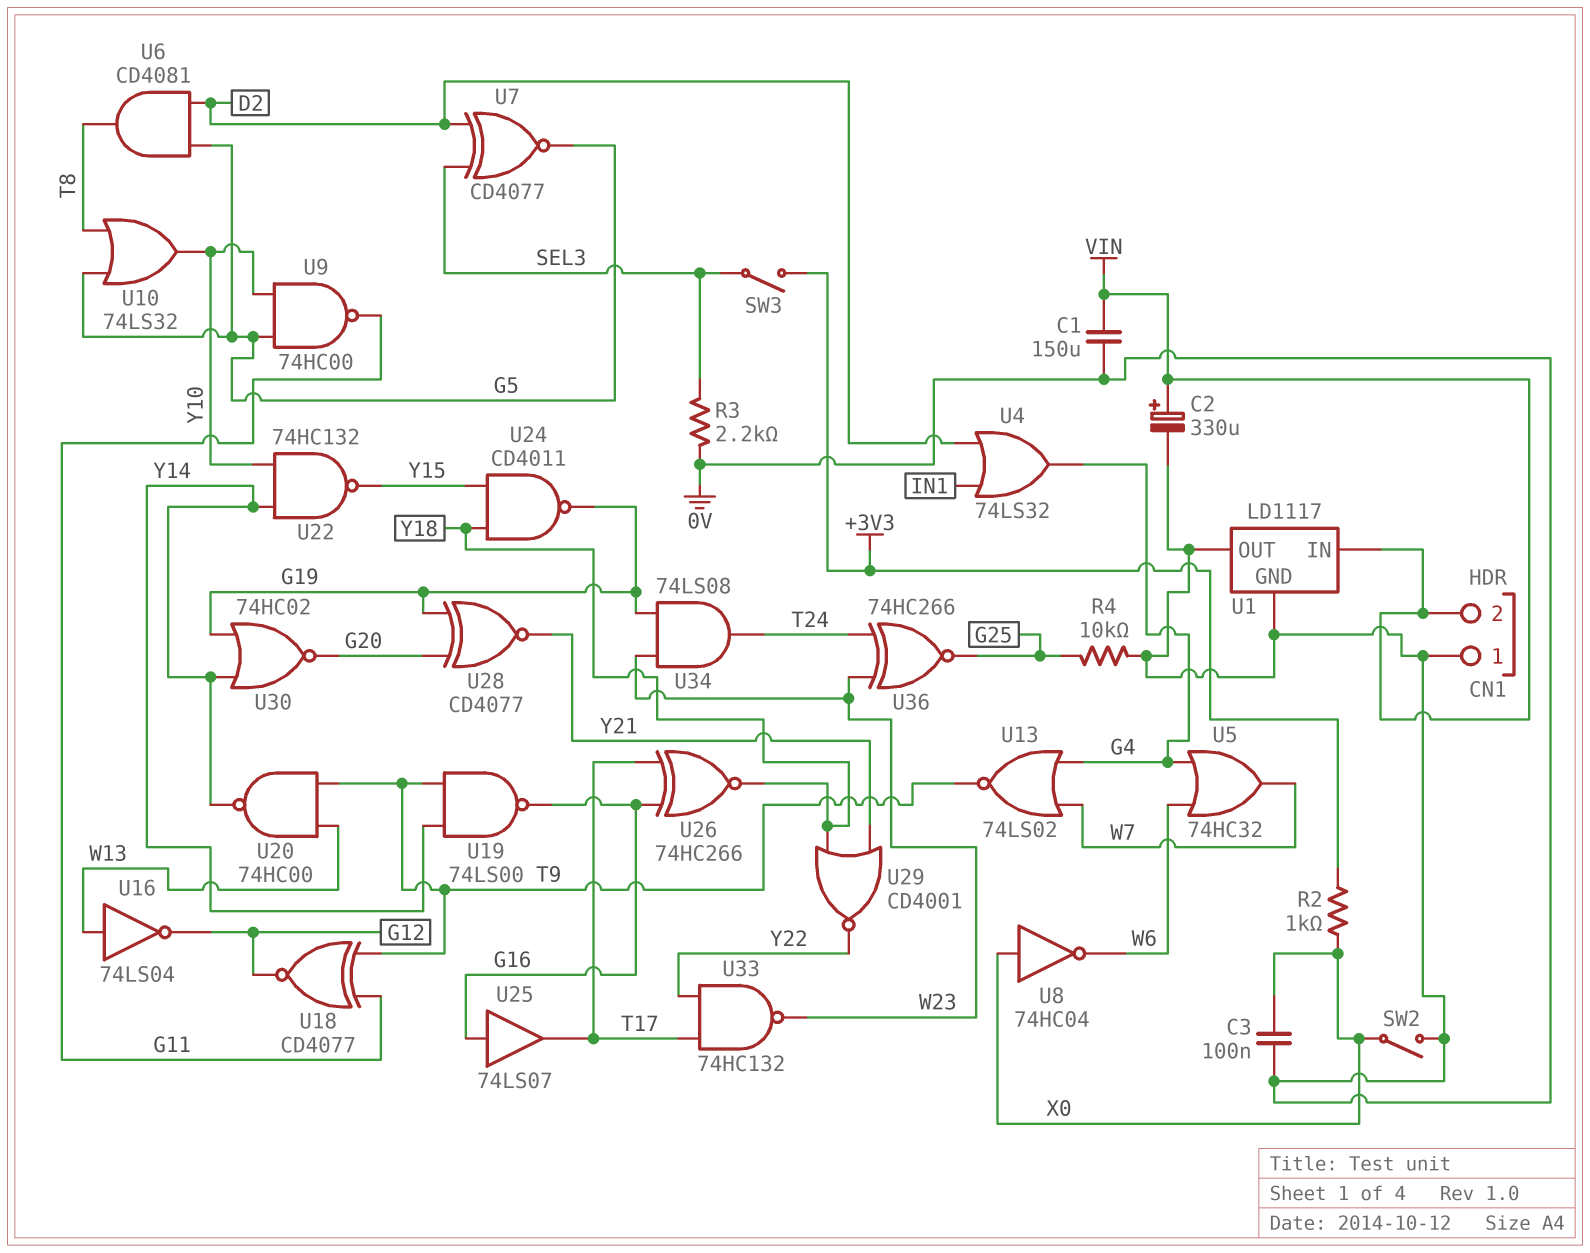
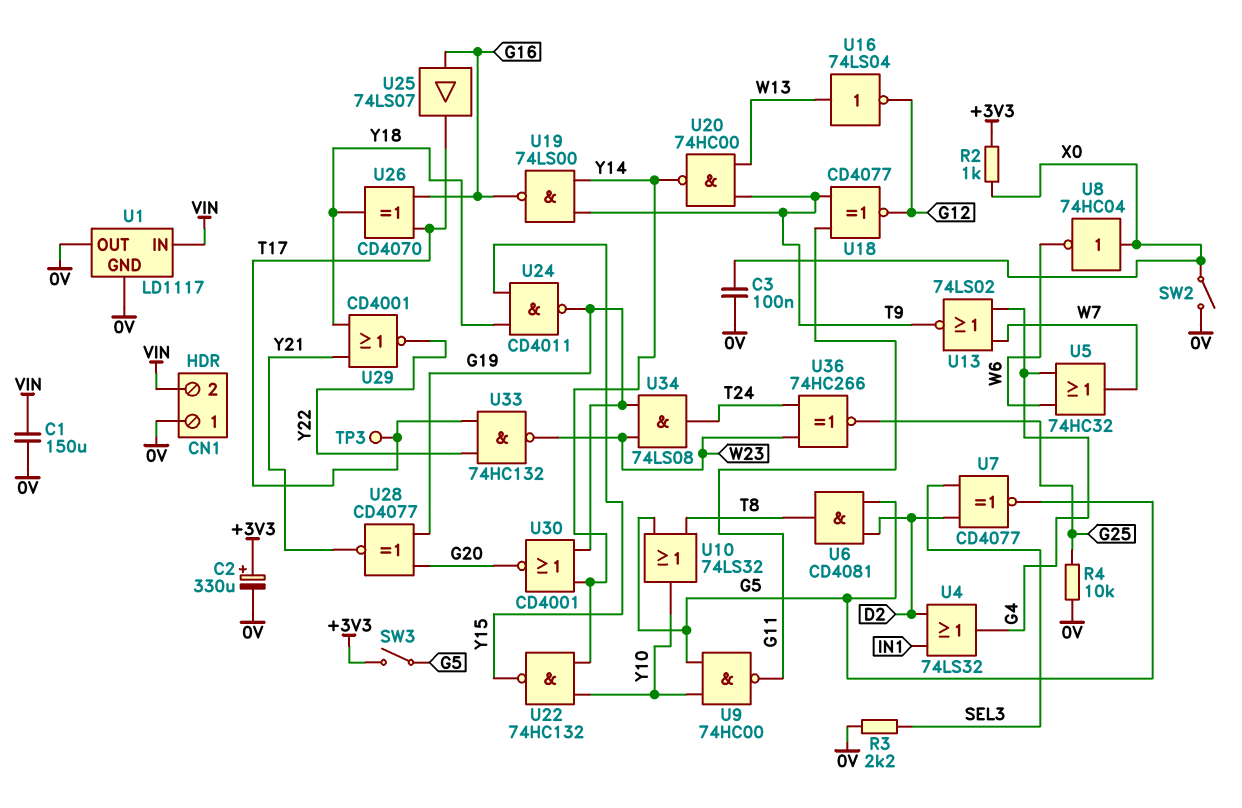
C2: 330uF (plus VIN, minus 0V) -> 330uF (plus +3V3, minus 0V)
SW3: switch (+3V3, SEL3) -> switch (+3V3, G5)
TP3: none -> test point (T17)
U26: XNOR 74HC266 (in G16, in T17, out Y18) -> XOR CD4070 (in G16, in T17, out Y18)
U30: NOR 74HC02 (in G19, in Y14, out G20) -> NOR CD4001 (in G19, in Y14, out G20)

